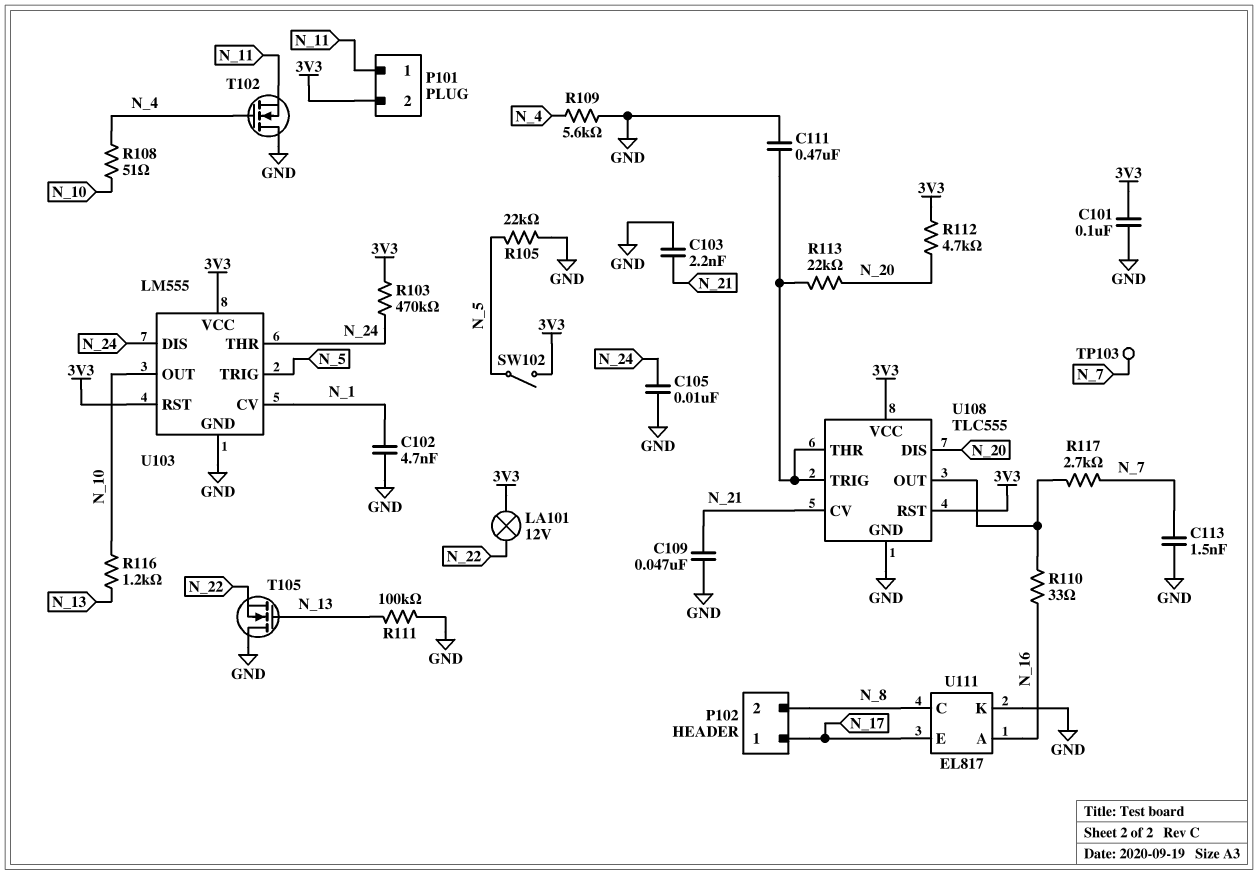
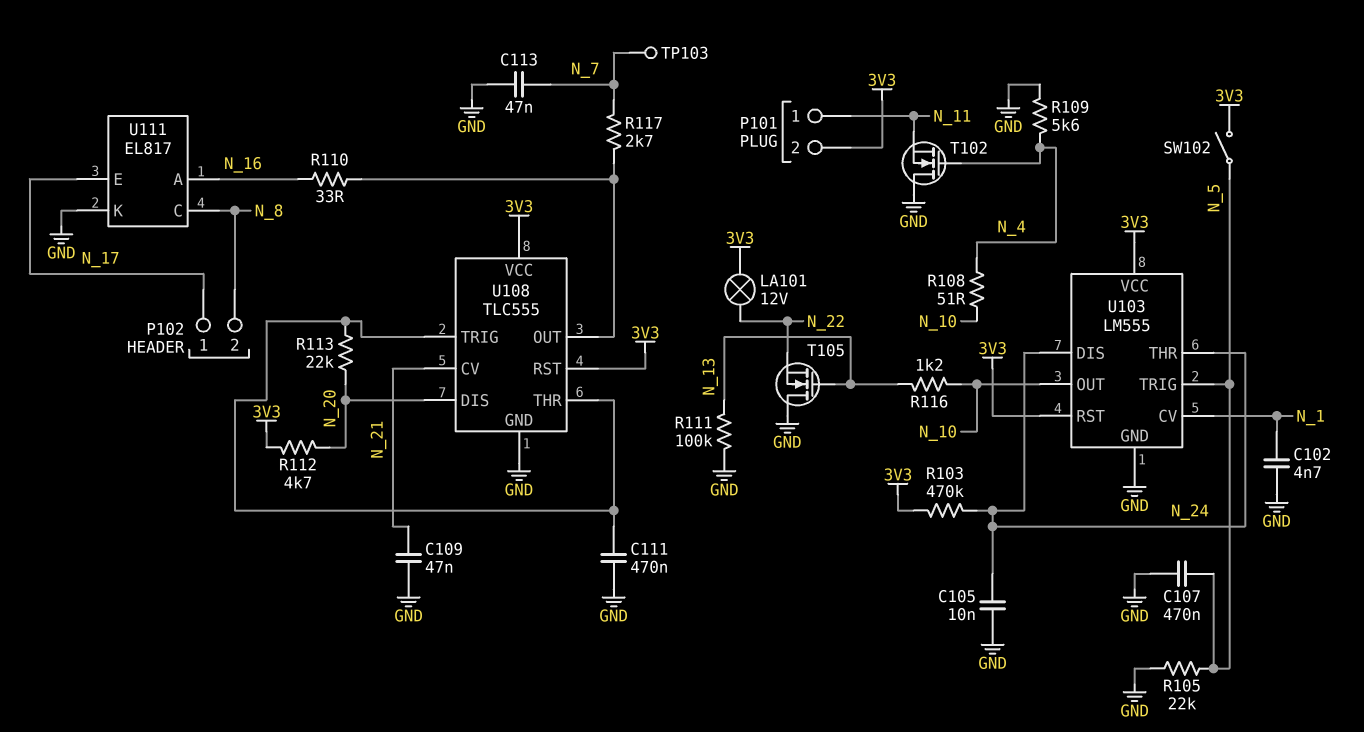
C101: 100nF (3V3, GND) -> none
C103: 2.2nF (GND, N_21) -> none
C107: none -> 470nF (GND, N_5)
C113: 1.5nF (GND, N_7) -> 47nF (GND, N_7)

